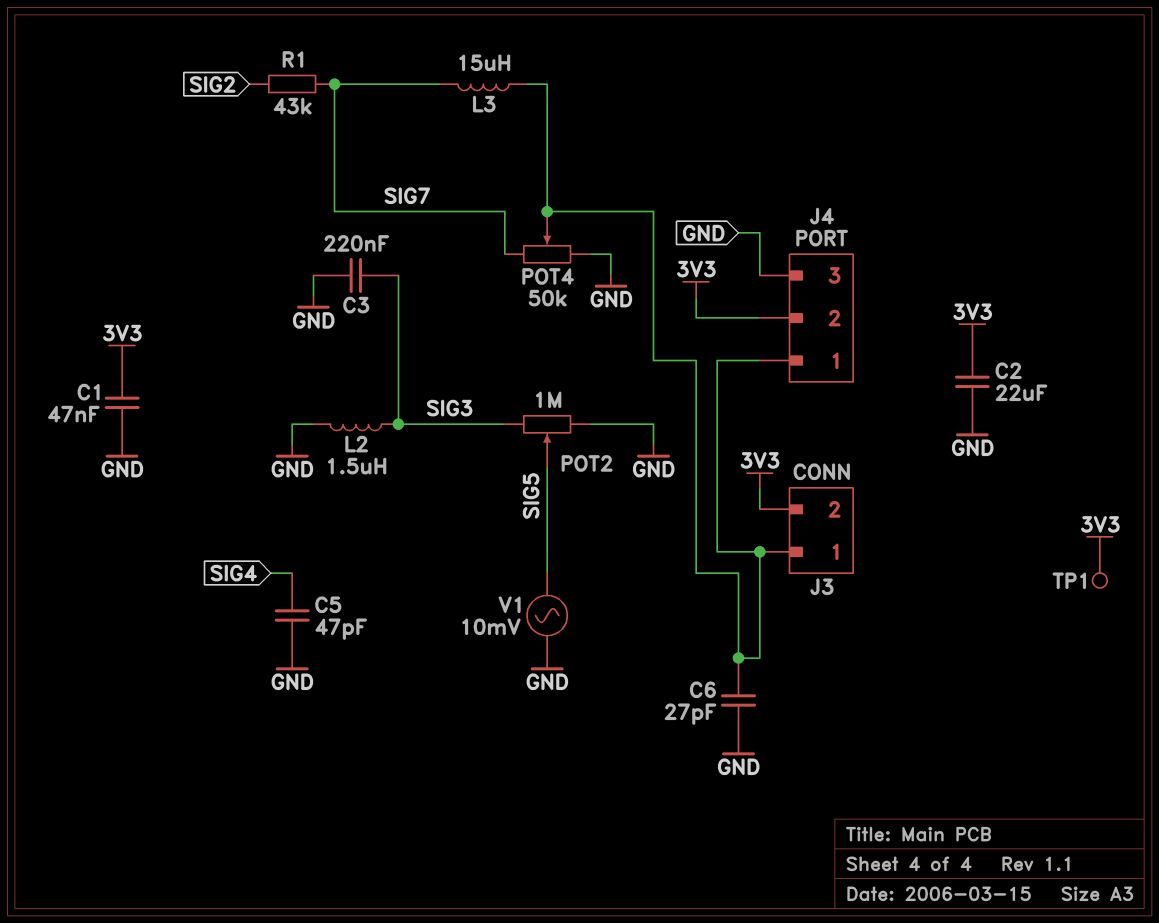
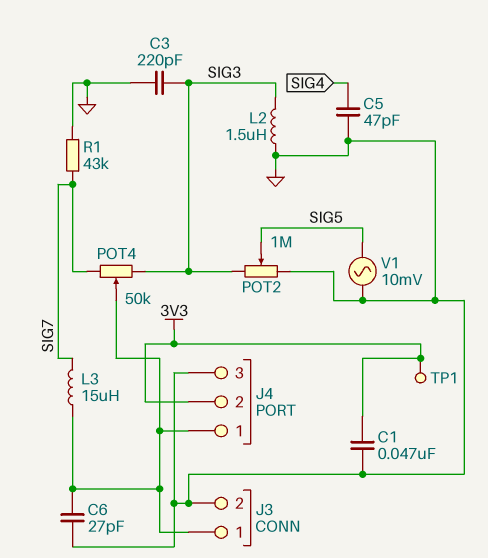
C2: 22uF (3V3, GND) -> none
C3: 220nF (GND, SIG3) -> 220pF (GND, SIG3)
J3 pin 2: 3V3 -> GND
POT4: 50k (GND, SIG7, wiper J3/1) -> 50k (SIG3, SIG7, wiper J3/1)
R1: 43k (SIG2, SIG7) -> 43k (GND, SIG7)

